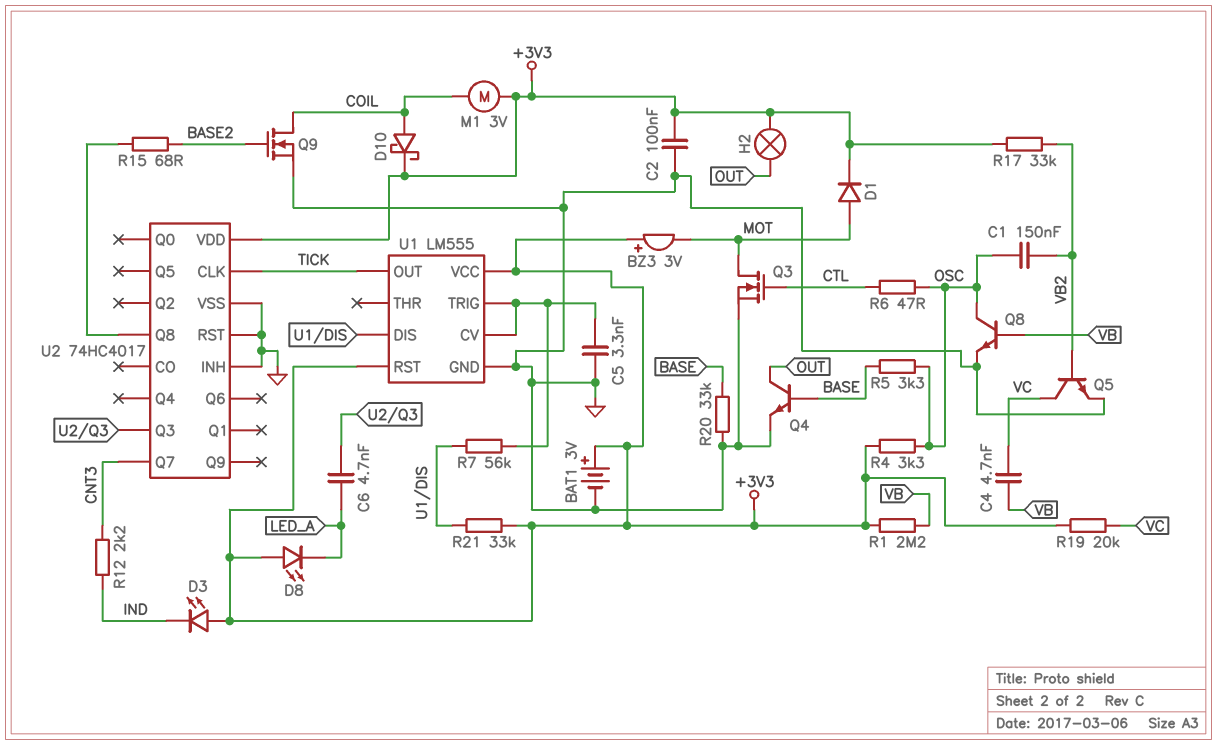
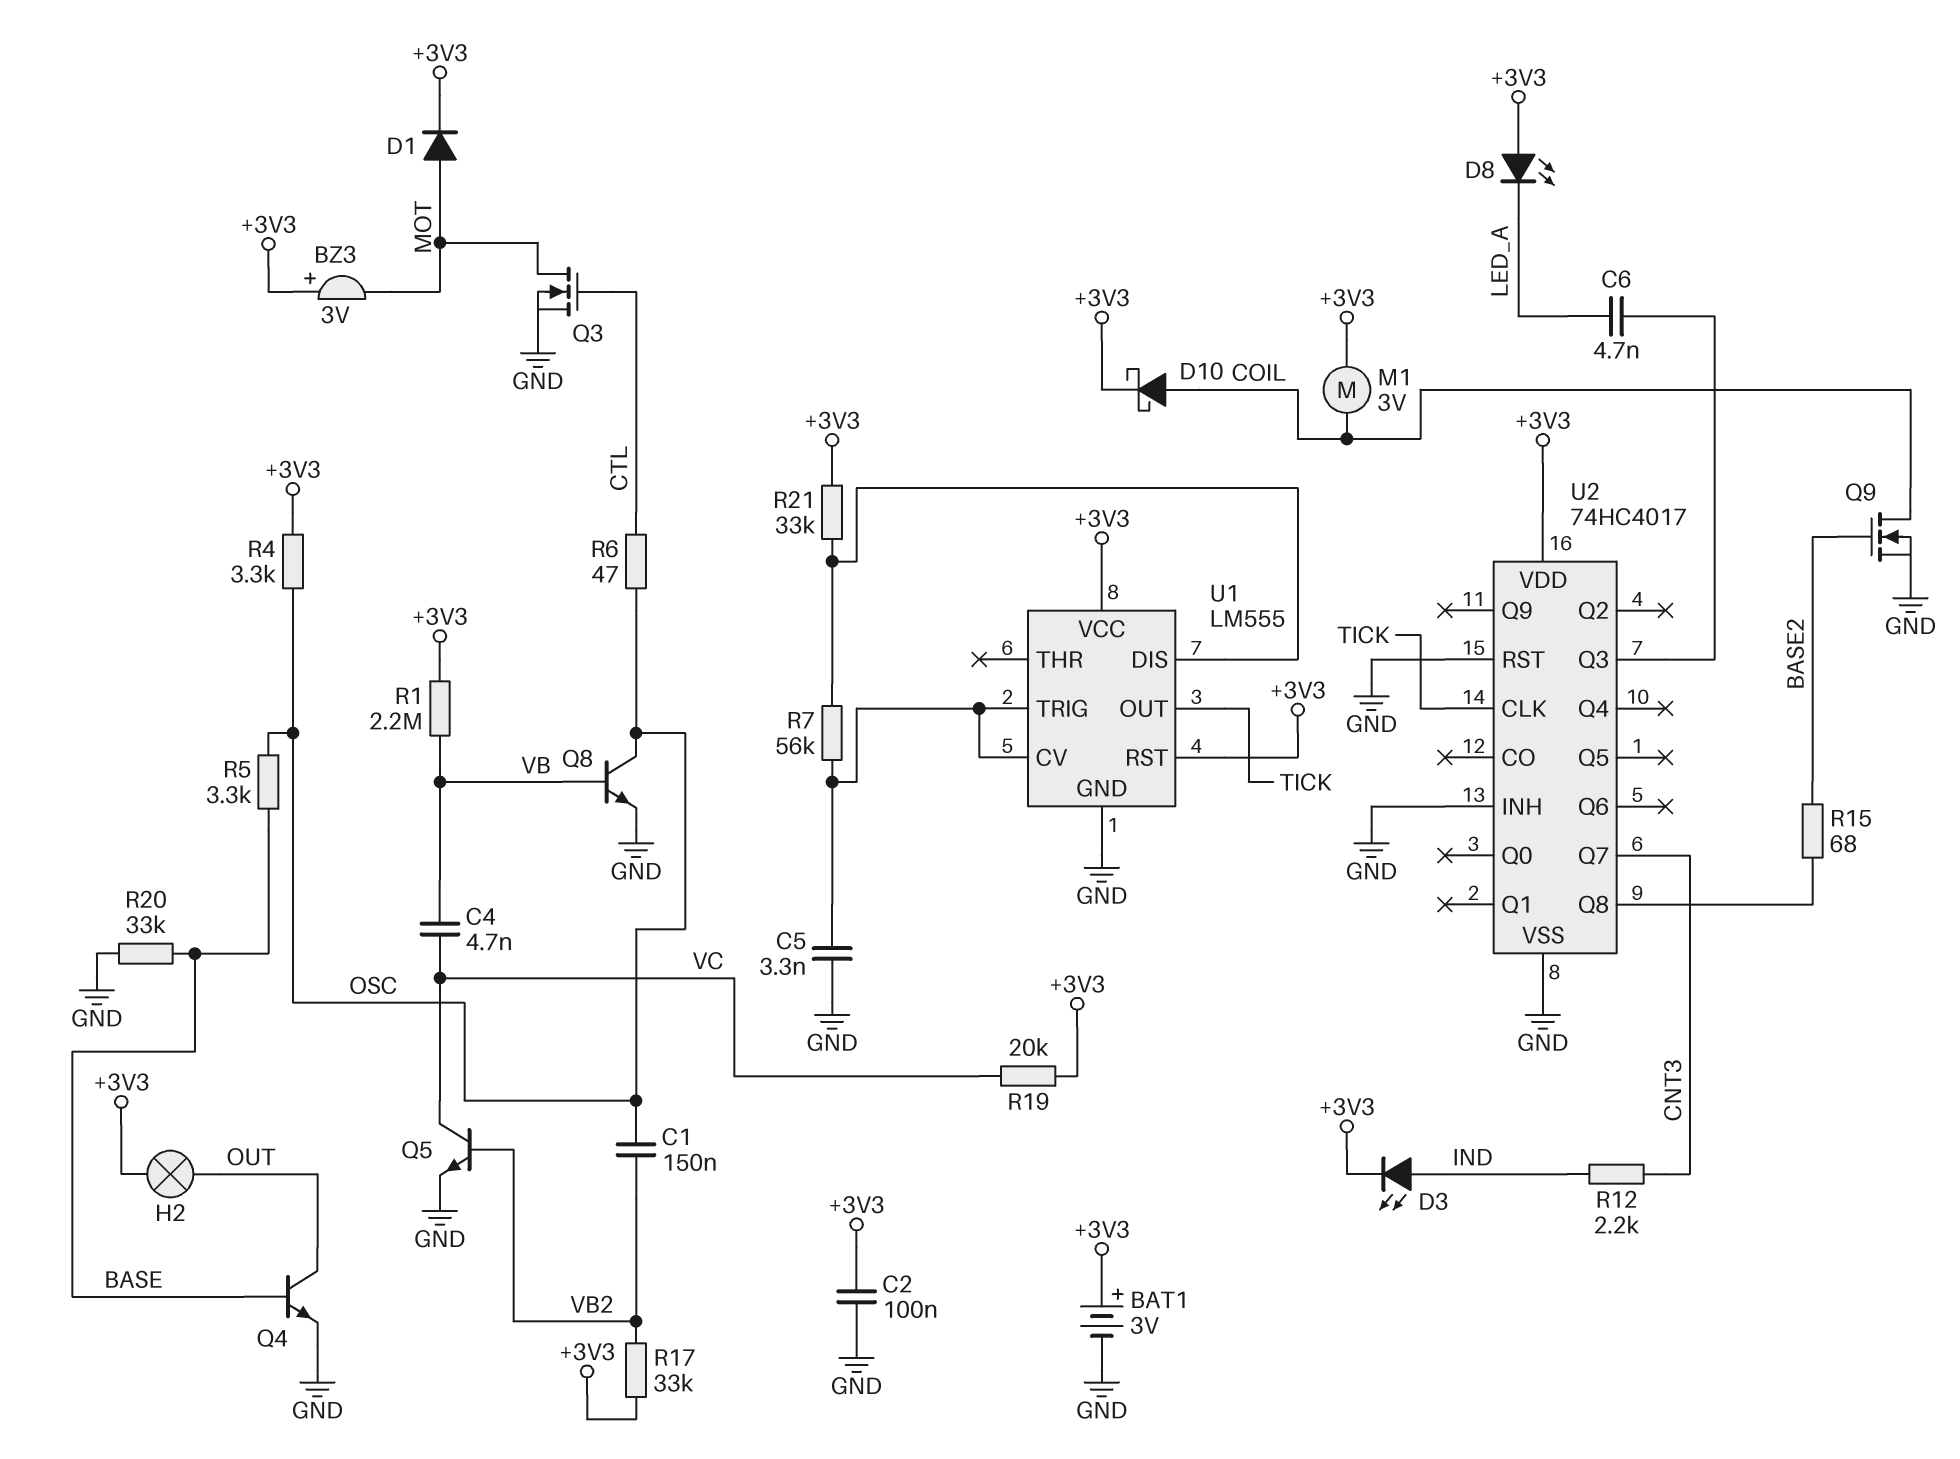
D3: LED (A +3V3, K IND) -> LED (A IND, K +3V3)

